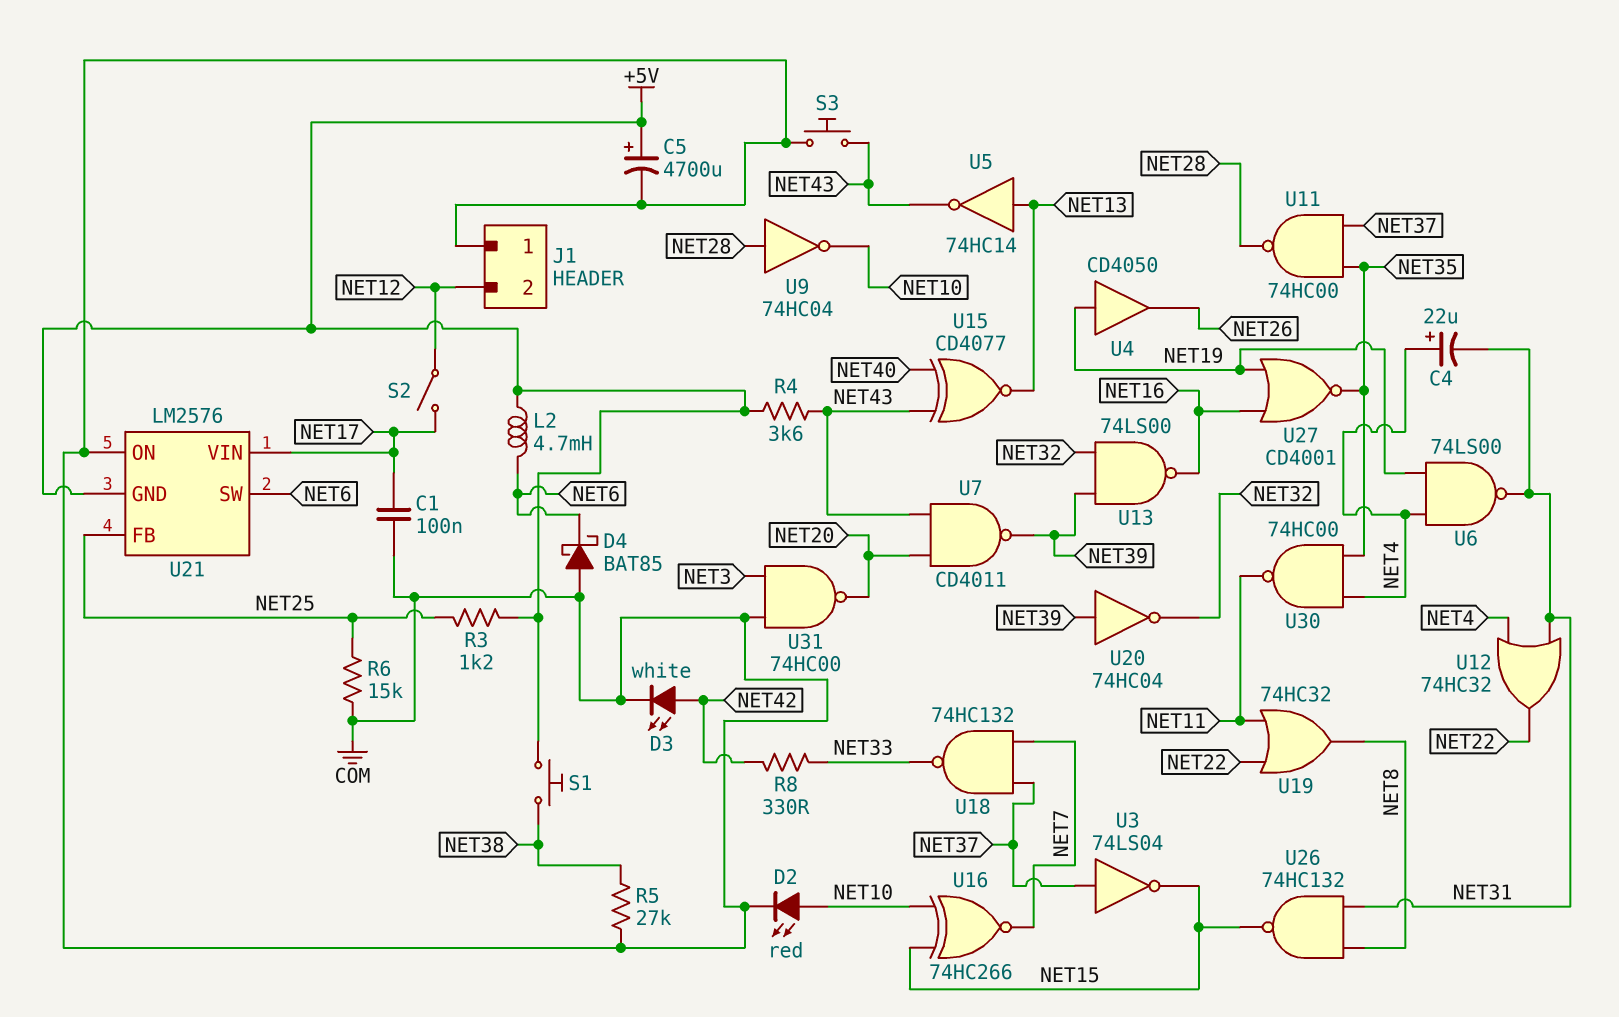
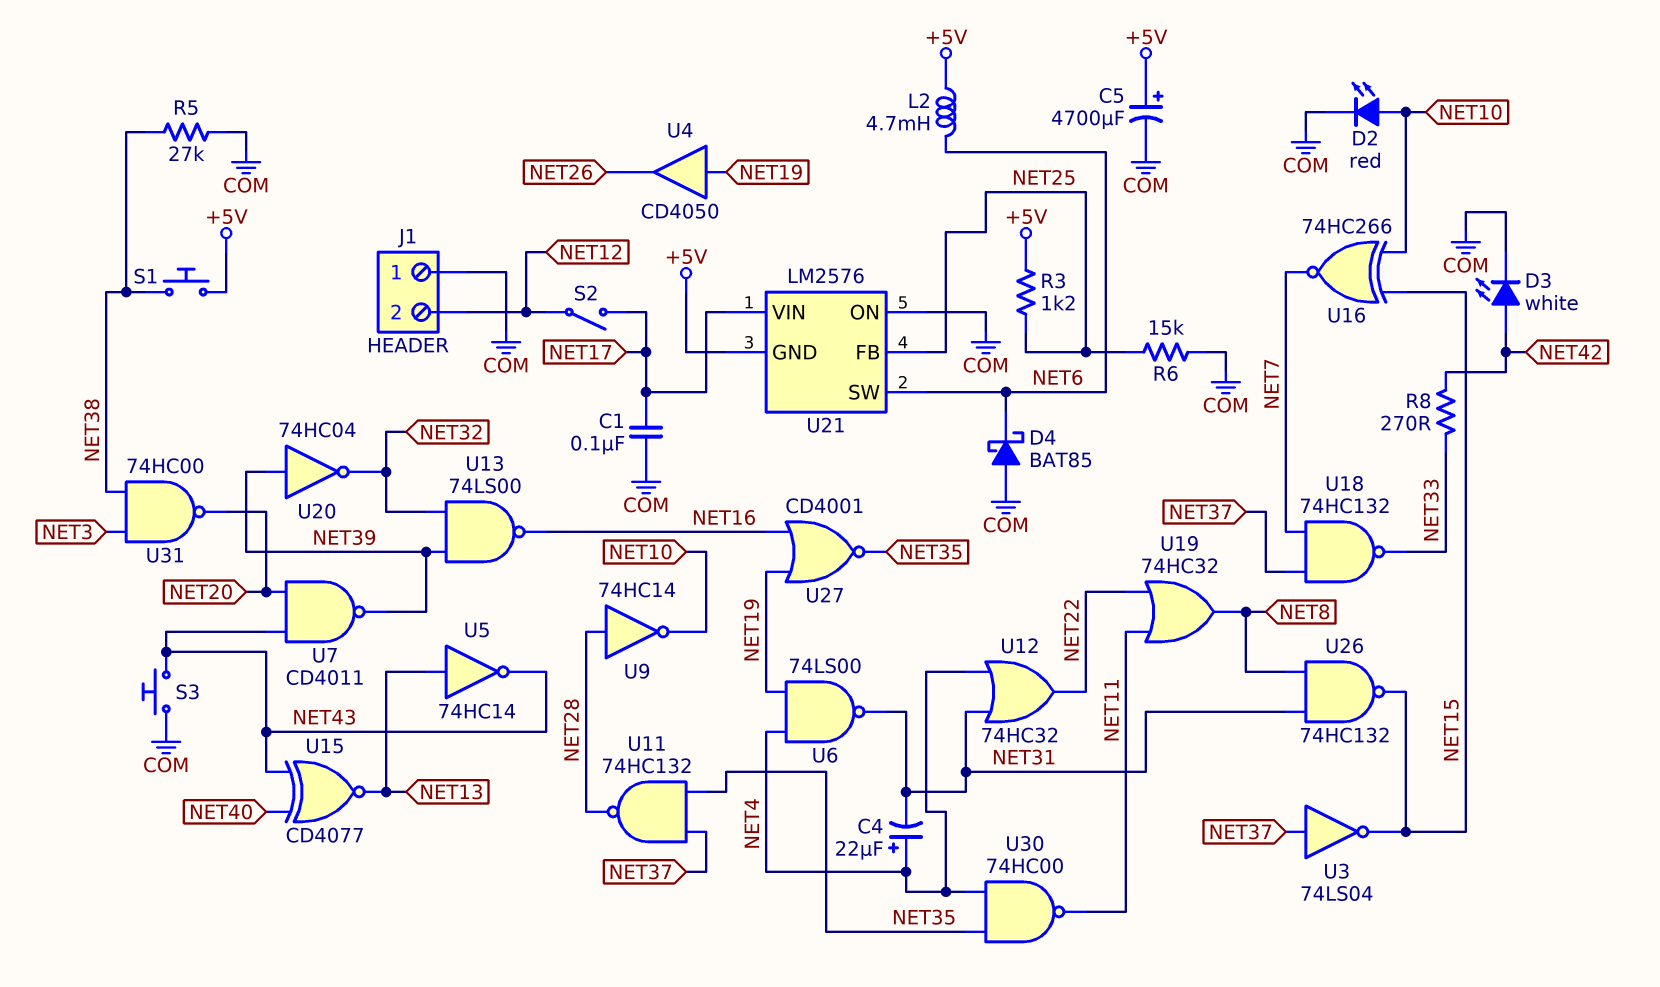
R4: 3.6k (+5V, NET43) -> none
R8: 330 (NET33, NET42) -> 270 (NET33, NET42)
U9: NOT 74HC04 (in NET28, out NET10) -> NOT 74HC14 (in NET28, out NET10)
U11: NAND 74HC00 (in NET35, in NET37, out NET28) -> NAND 74HC132 (in NET35, in NET37, out NET28)
U31: NAND 74HC00 (in COM, in NET3, out NET20) -> NAND 74HC00 (in NET3, in NET38, out NET20)

